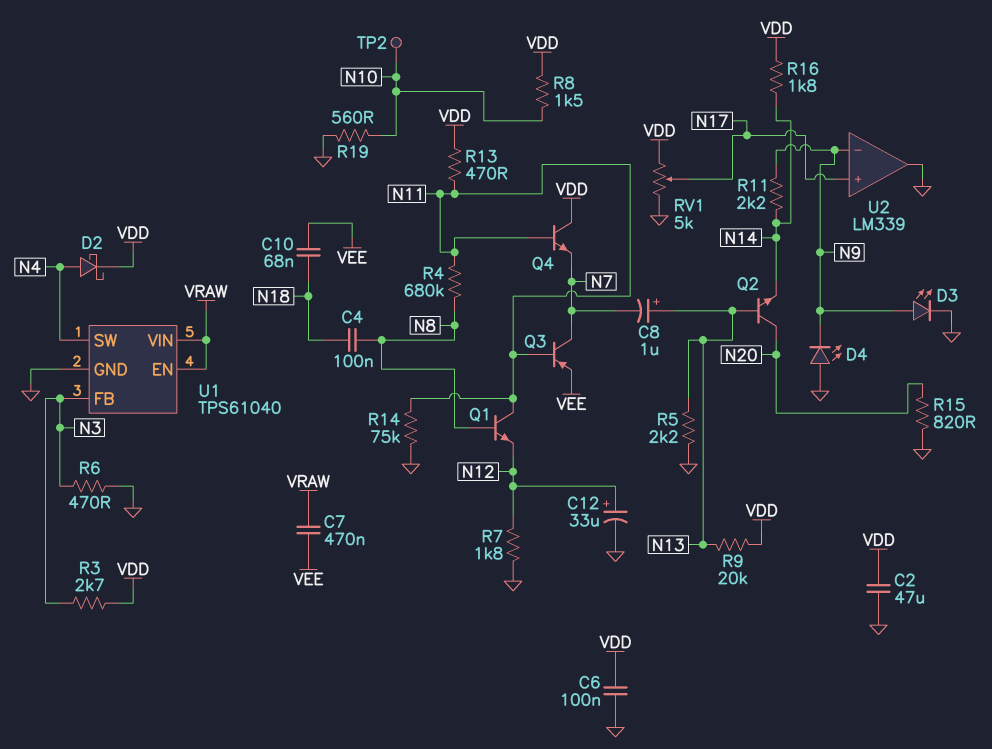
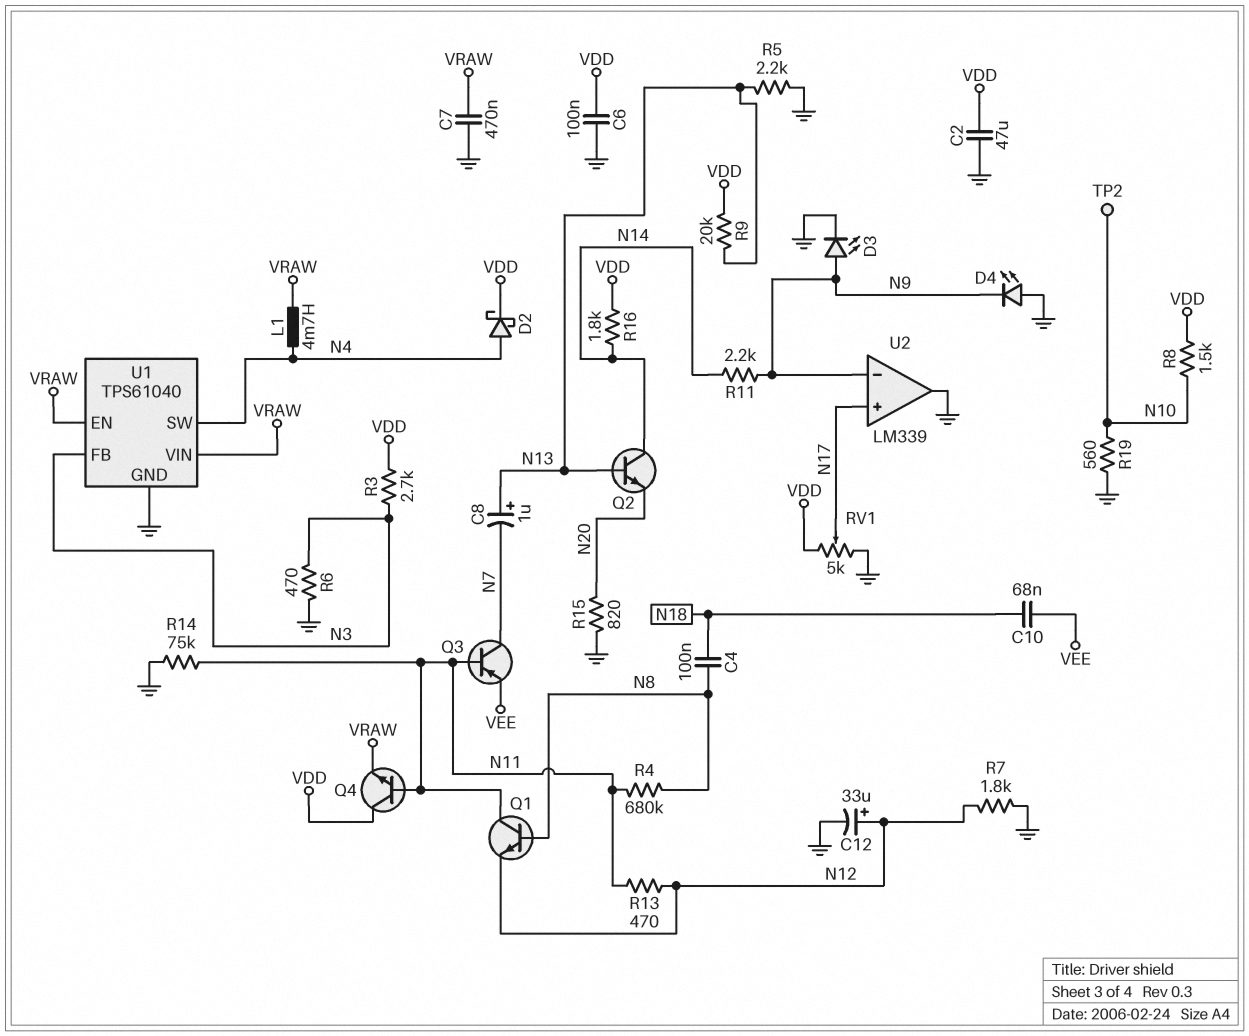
C7: 470nF (VEE, VRAW) -> 470nF (GND, VRAW)
L1: none -> 4.7mH (N4, VRAW)
Q2: NPN (B N13, C N20, E N14) -> NPN (B N13, C N14, E N20)
Q4: NPN (B N11, C VDD, E N7) -> NPN (B N11, C VDD, E VRAW)
R13: 470 (N11, VDD) -> 470 (N11, N12)

